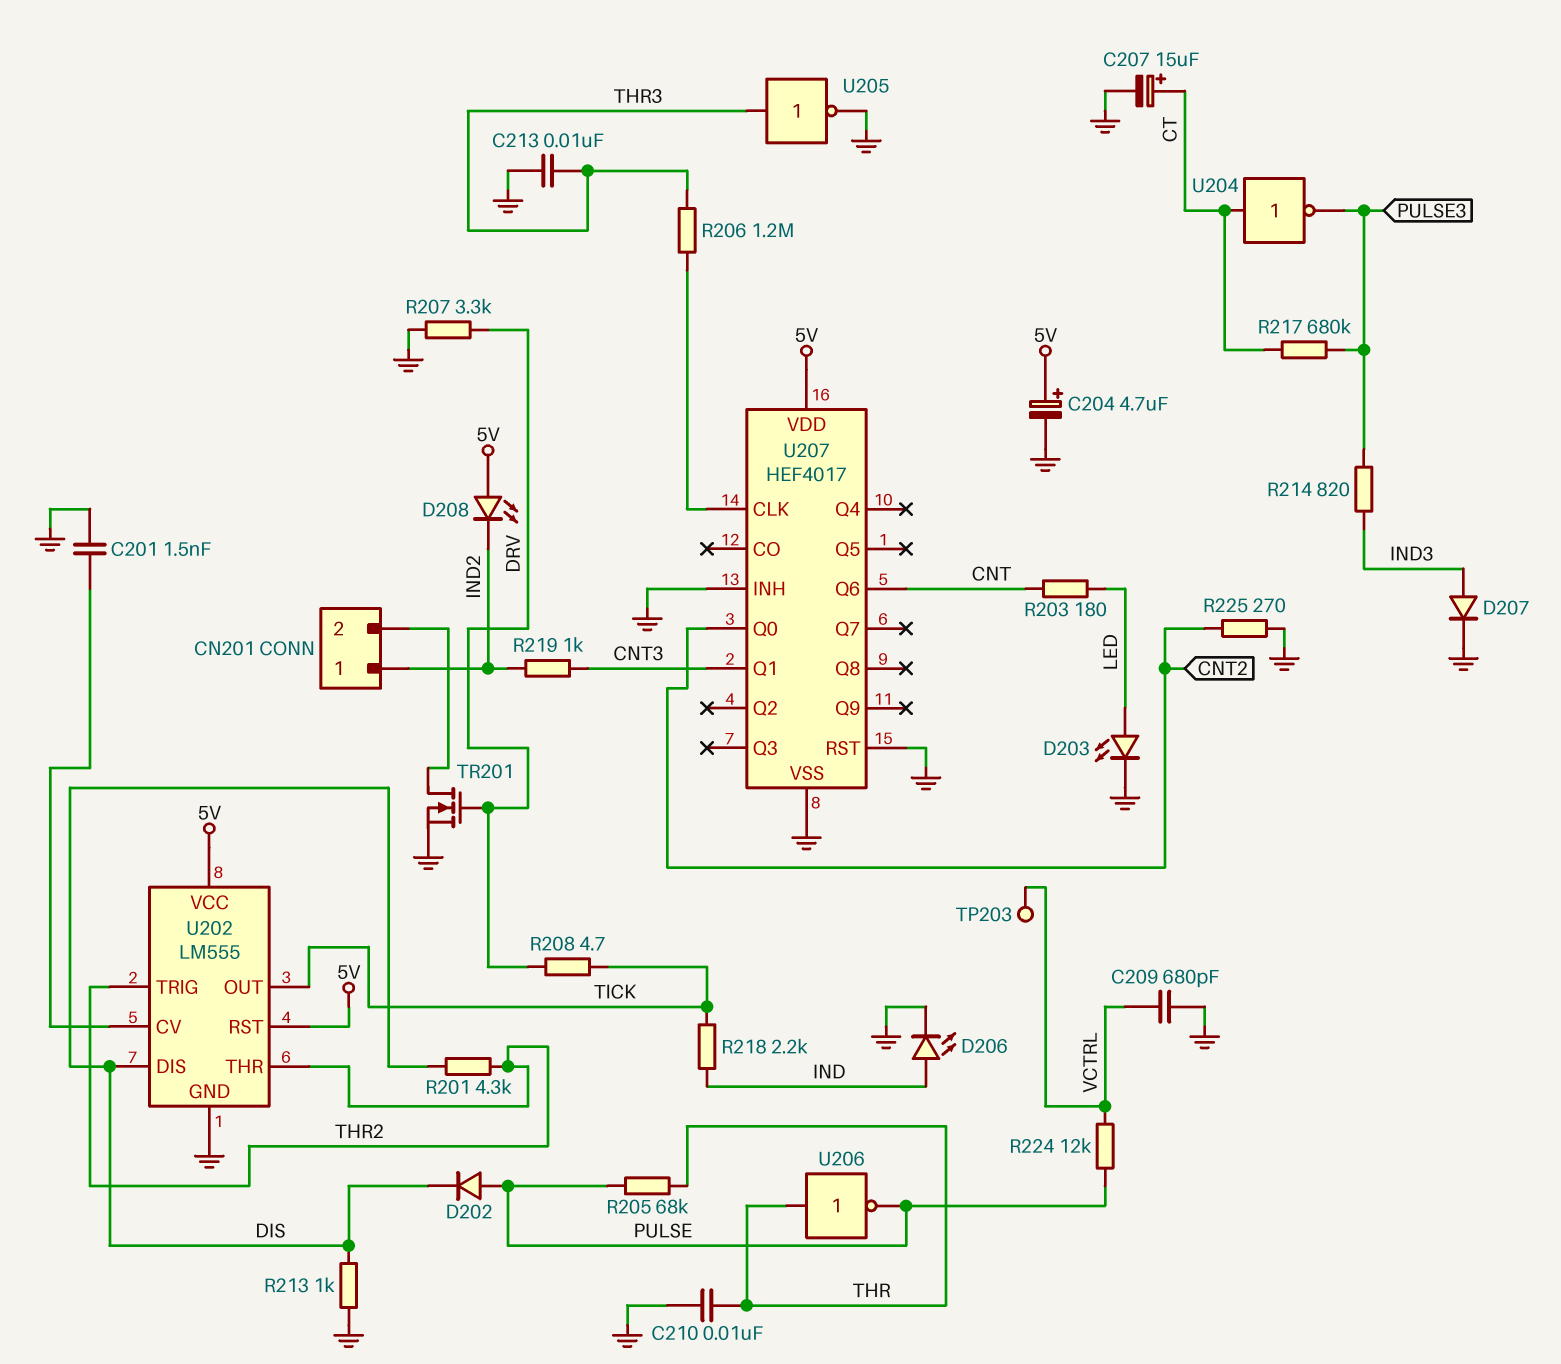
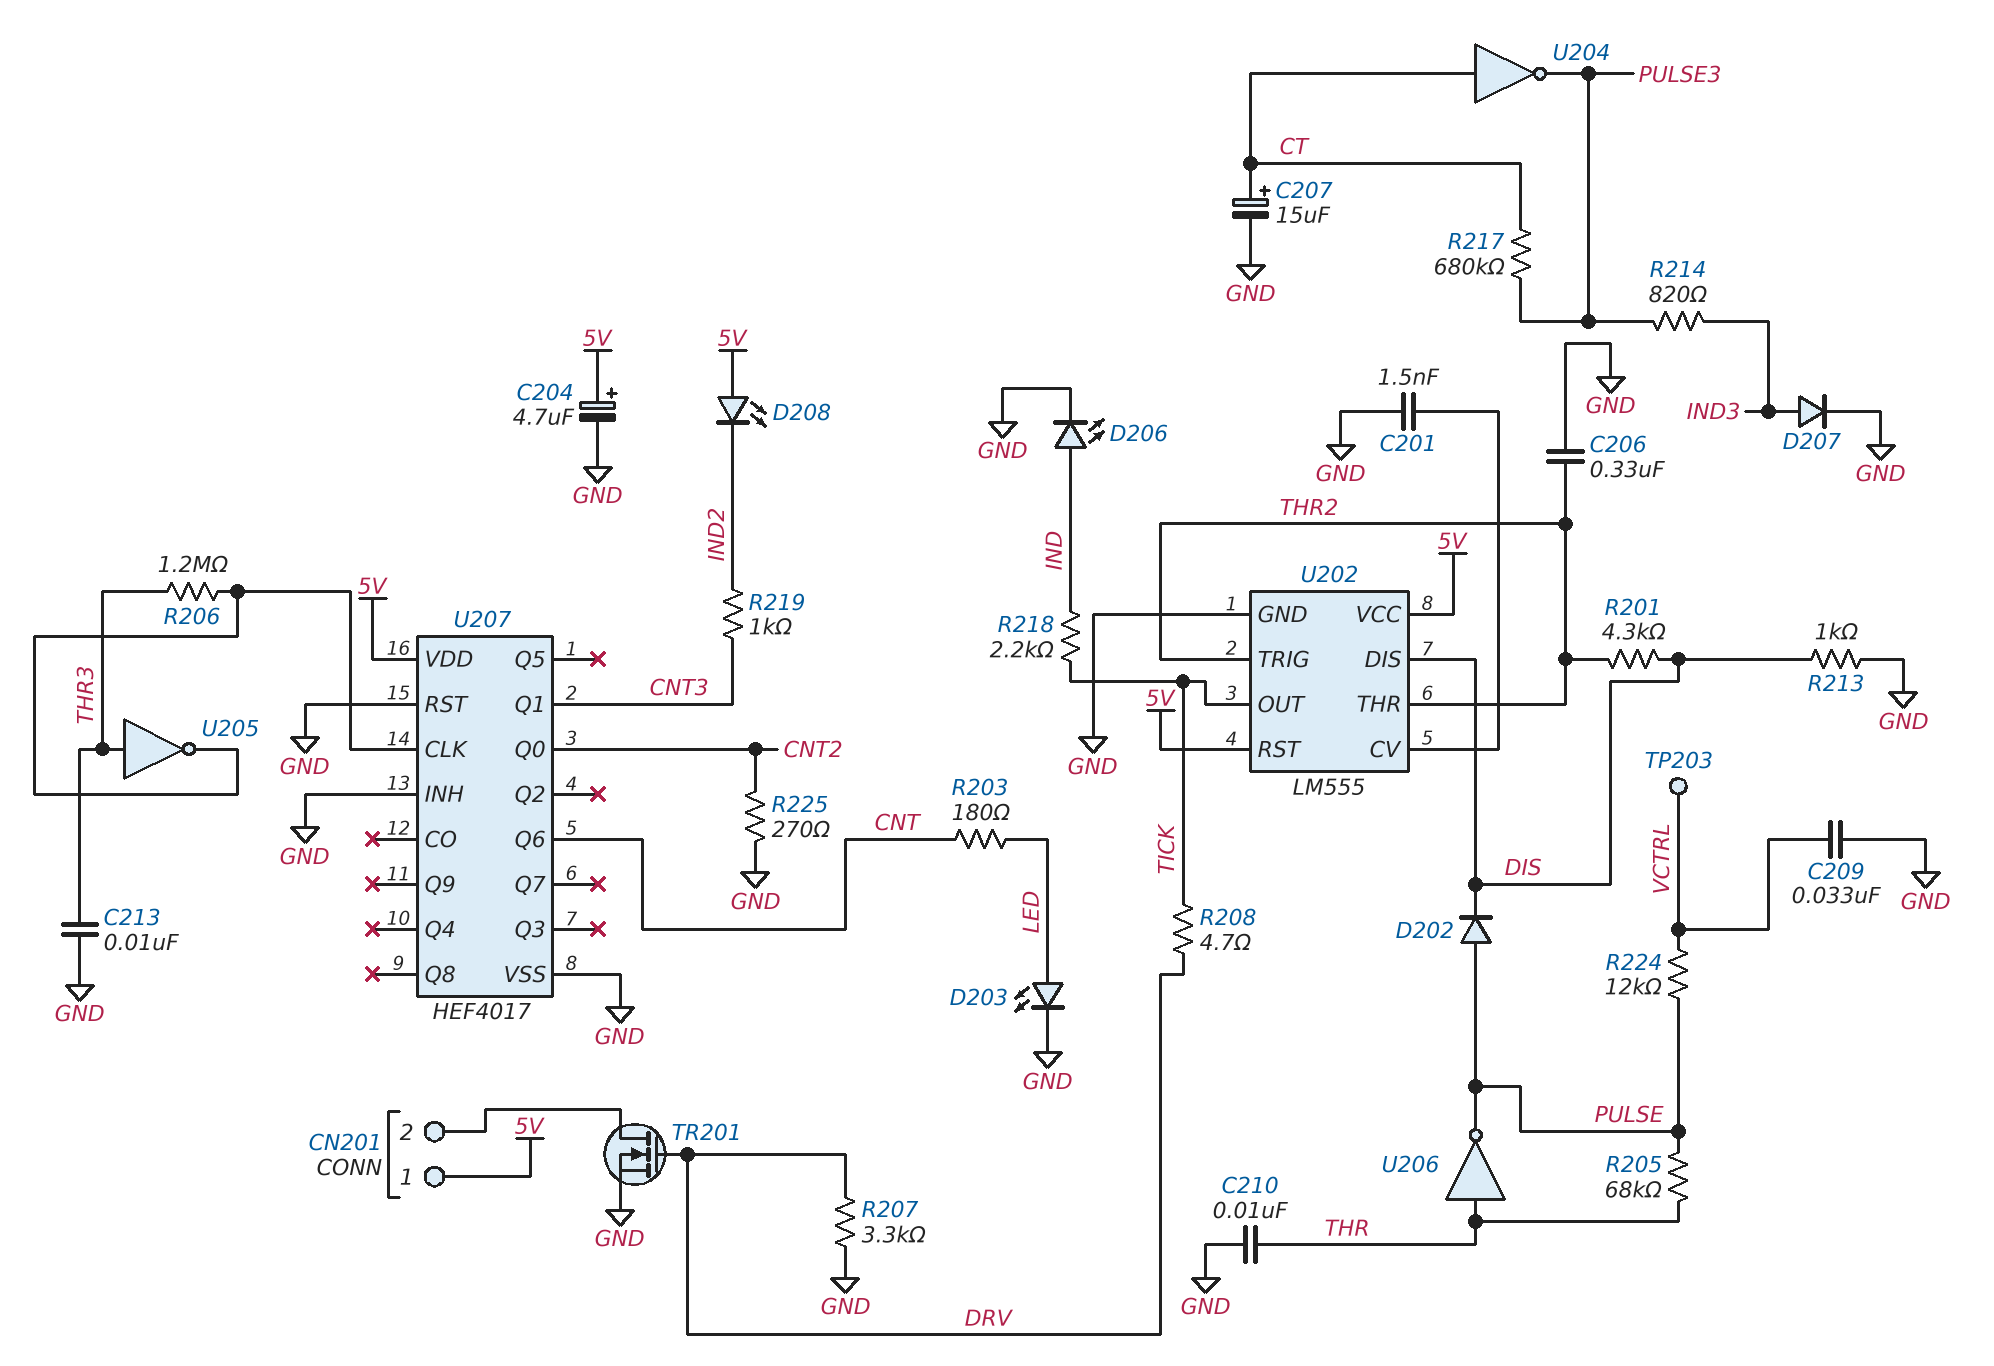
C206: none -> 330nF (GND, THR2)
C209: 680pF (GND, VCTRL) -> 33nF (GND, VCTRL)
CN201 pin 1: IND2 -> 5V
U205: NOT (in THR3, out GND) -> NOT (in THR3, out U207/CLK)

